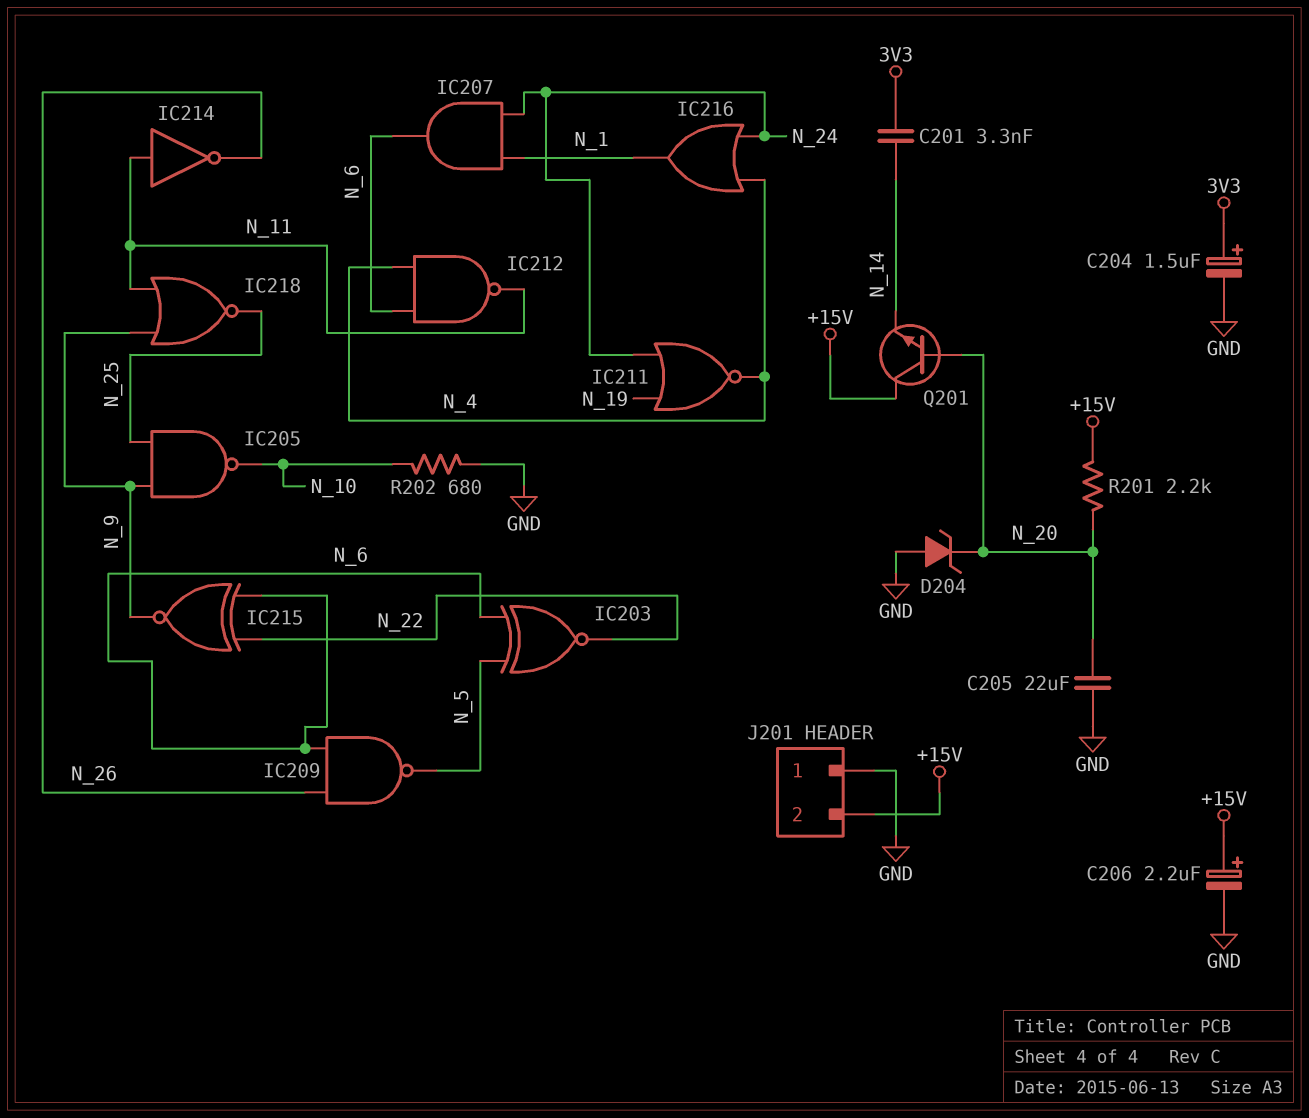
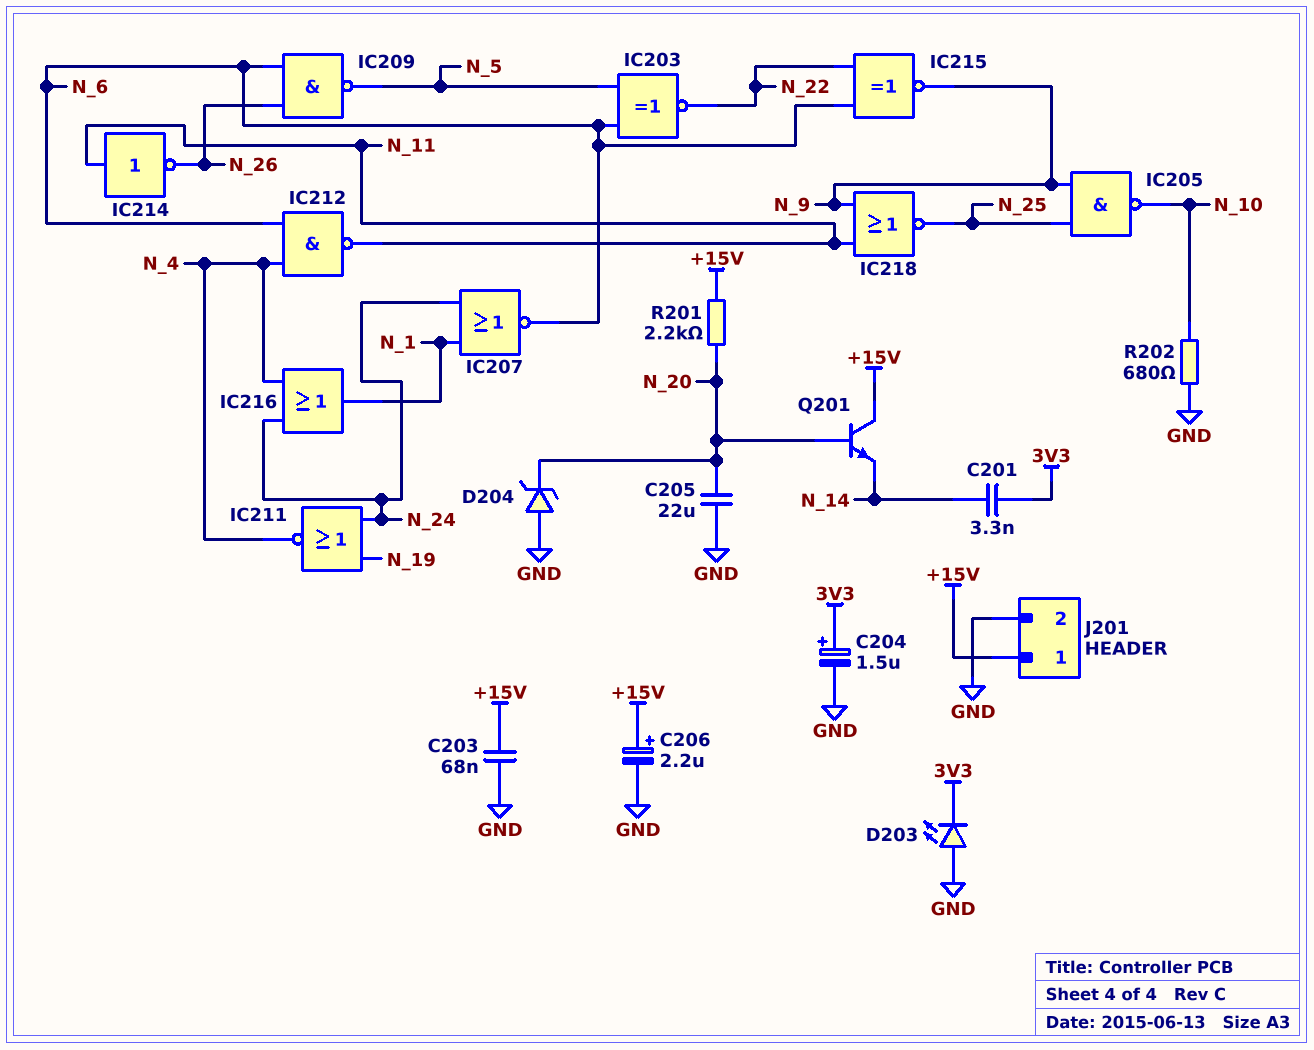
C203: none -> 68nF (+15V, GND)
D203: none -> LED (A GND, K 3V3)
IC207: AND (in N_1, in N_24, out N_6) -> NOR (in N_1, in N_24, out N_6)
J201 pin 1: GND -> +15V
J201 pin 2: +15V -> GND

